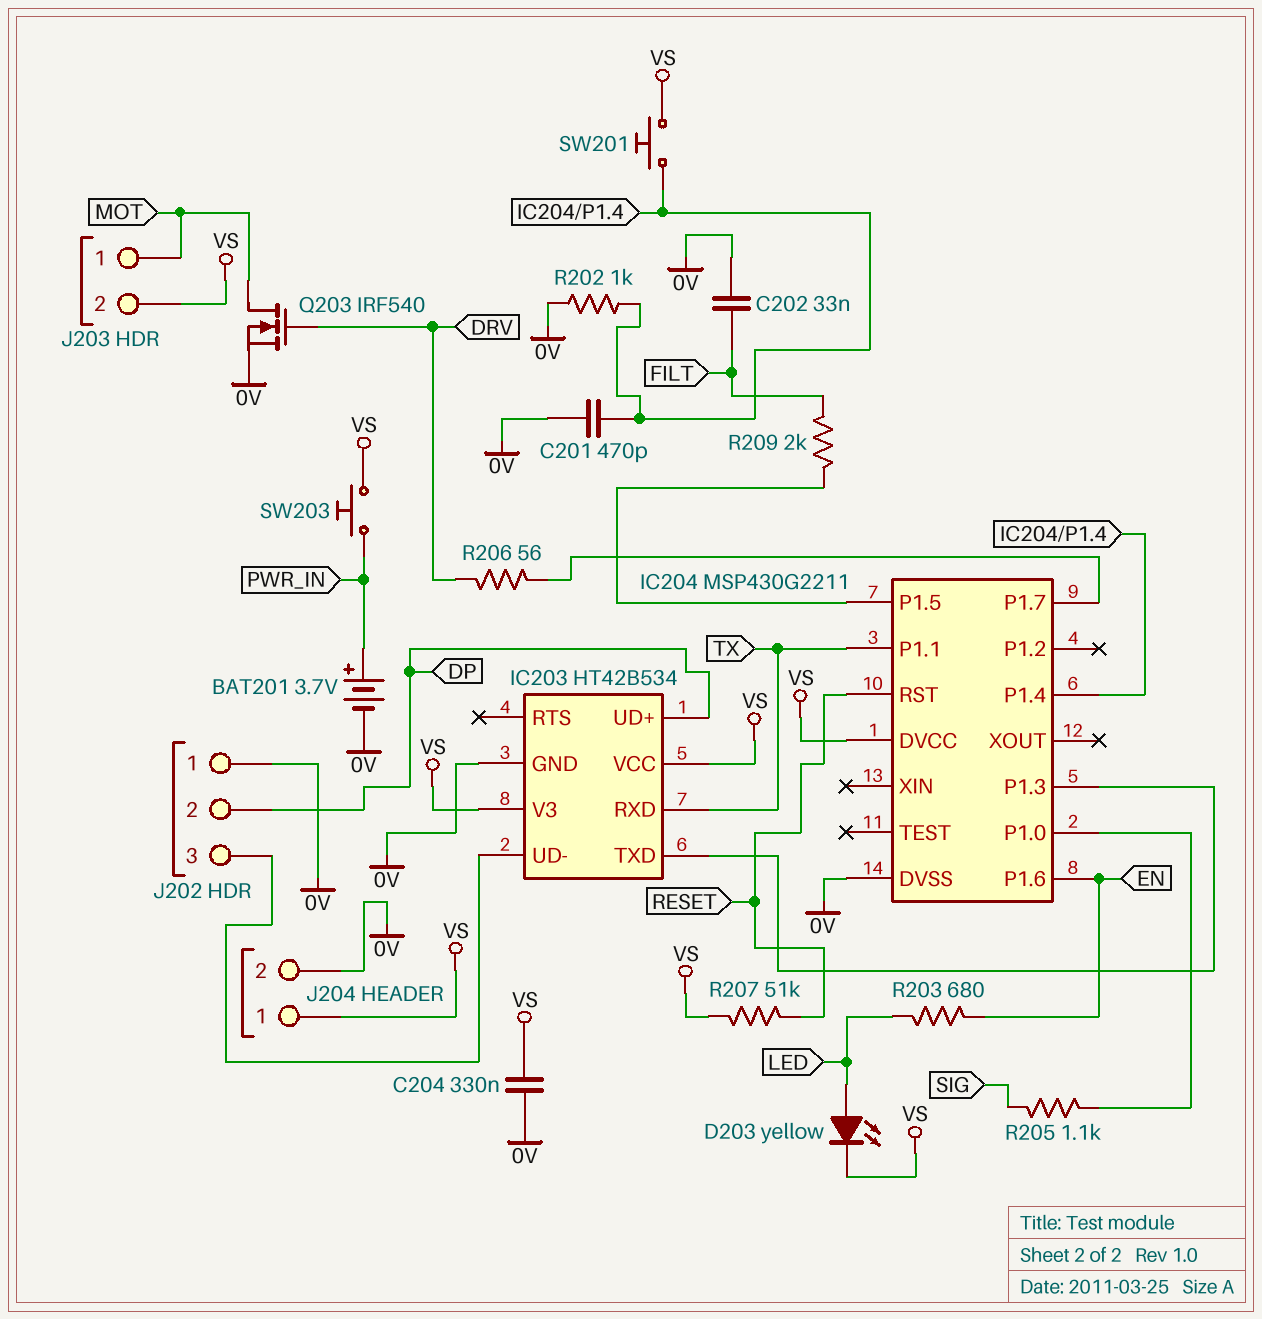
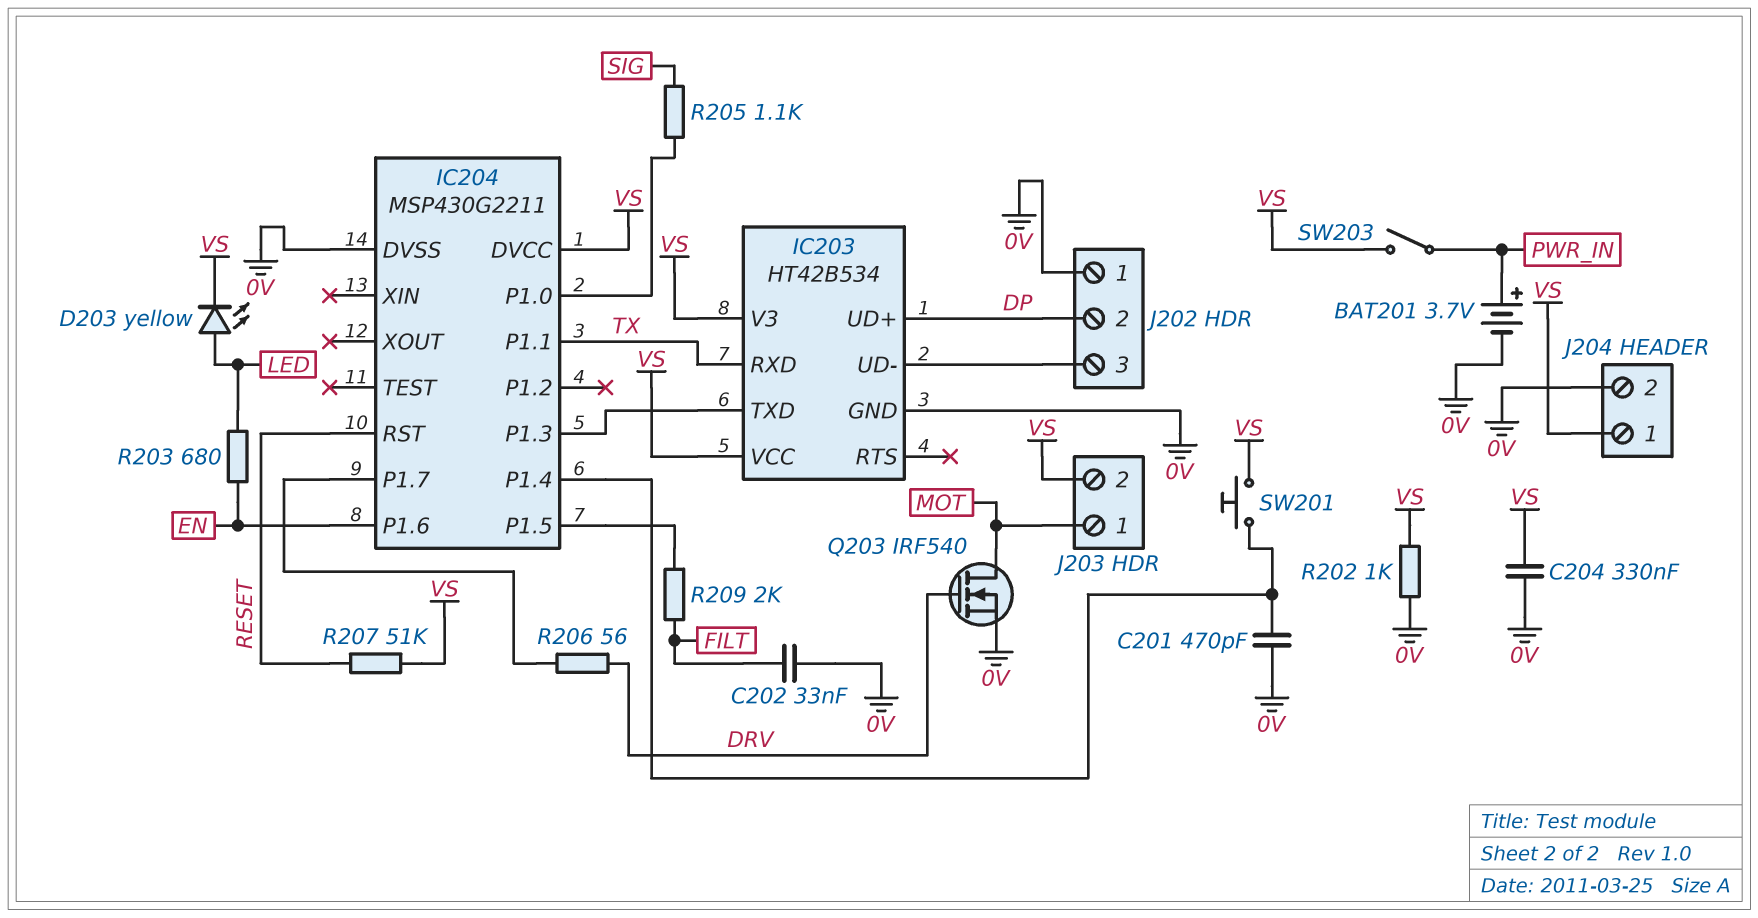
R202: 1k (0V, IC204/P1.4) -> 1k (0V, VS)
SW203: button (PWR_IN, VS) -> switch (PWR_IN, VS)

